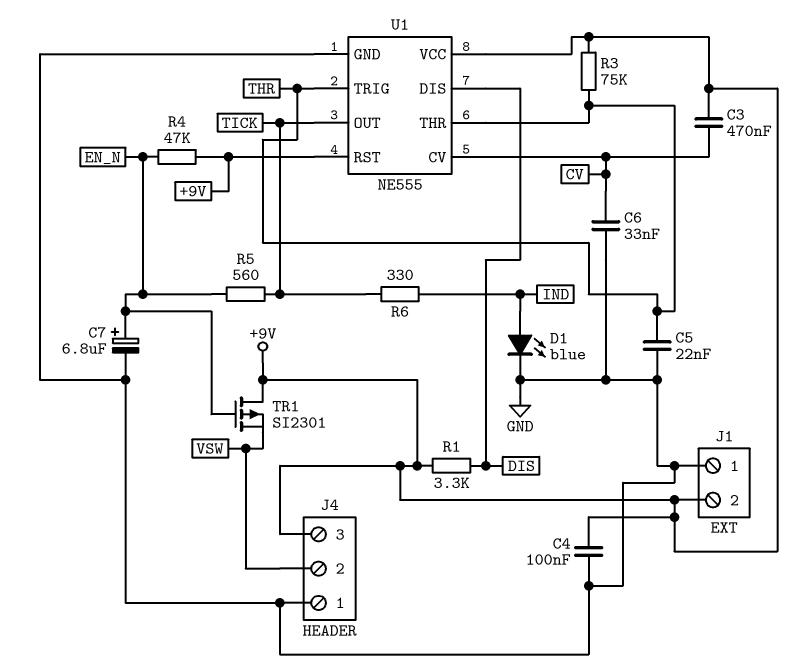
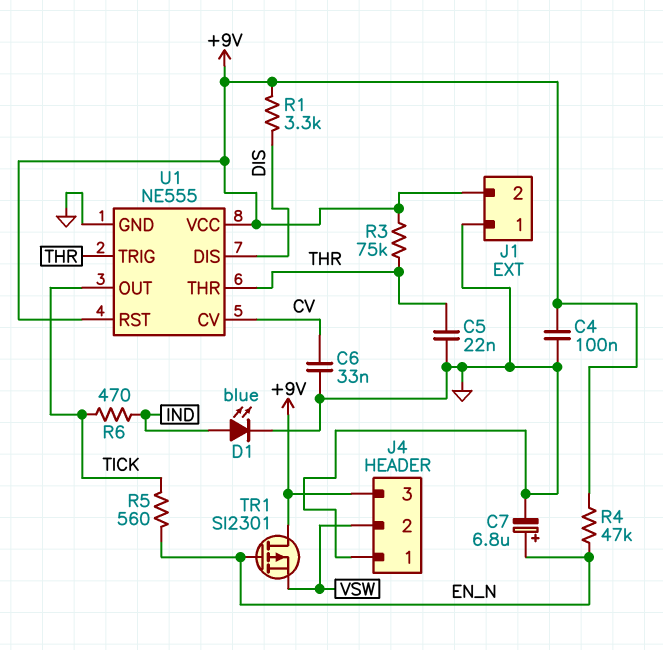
C3: 470nF (+9V, CV) -> none
R6: 330 (IND, TICK) -> 470 (IND, TICK)

